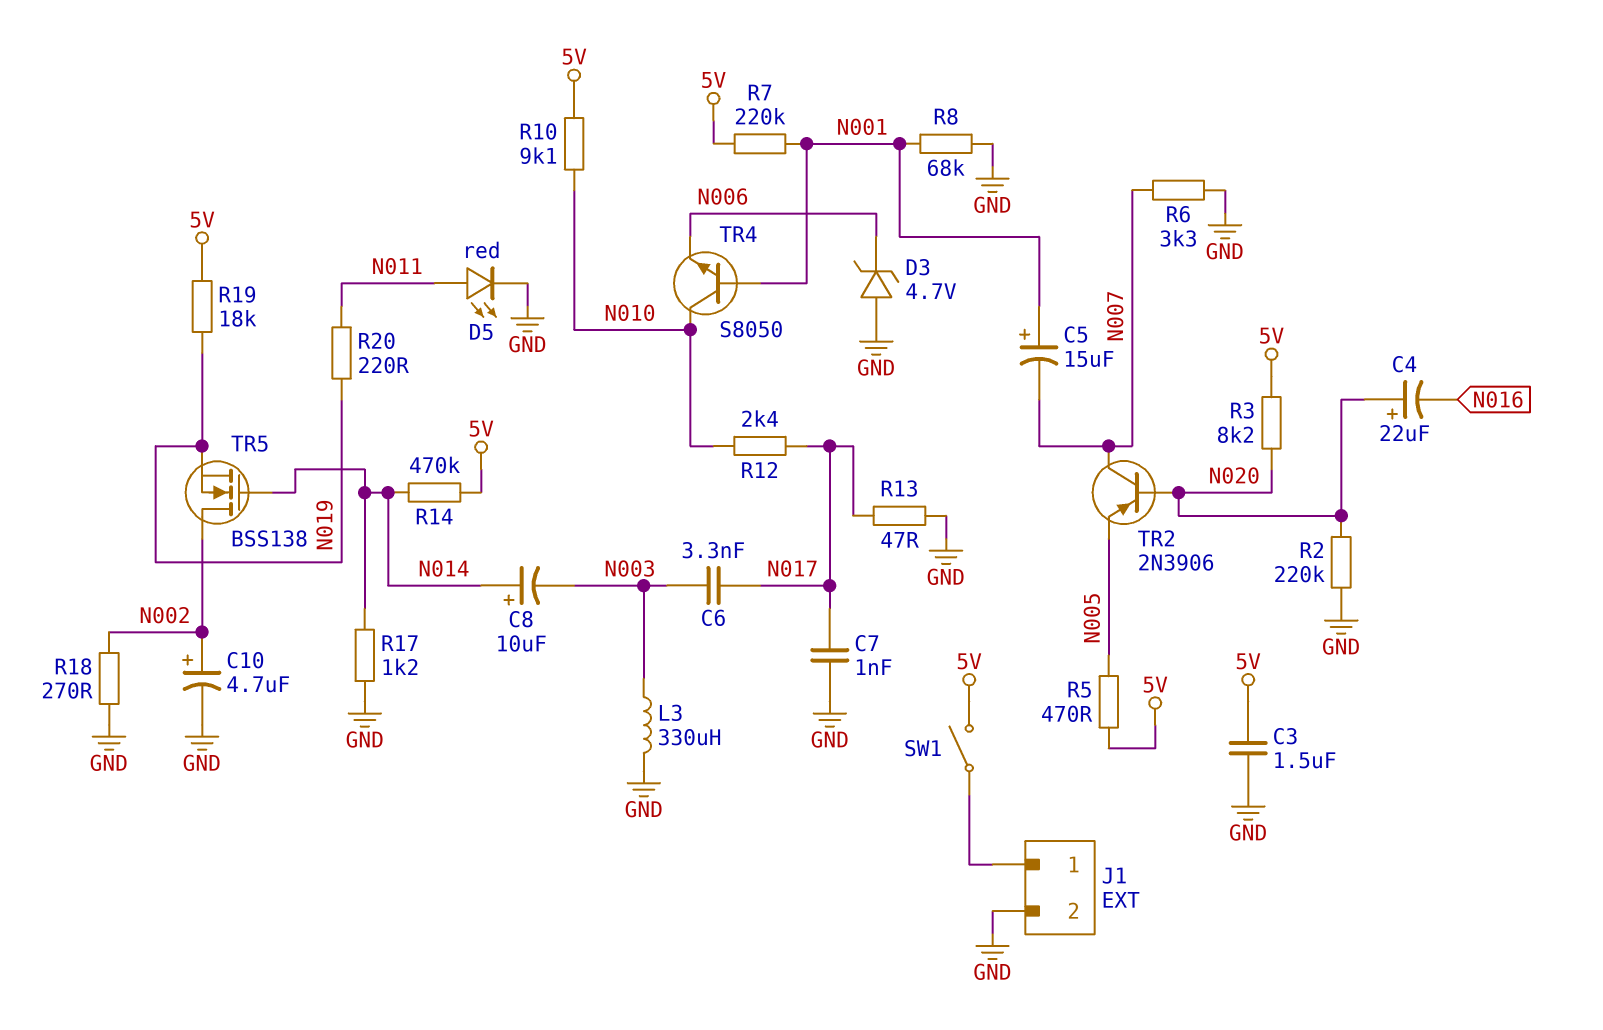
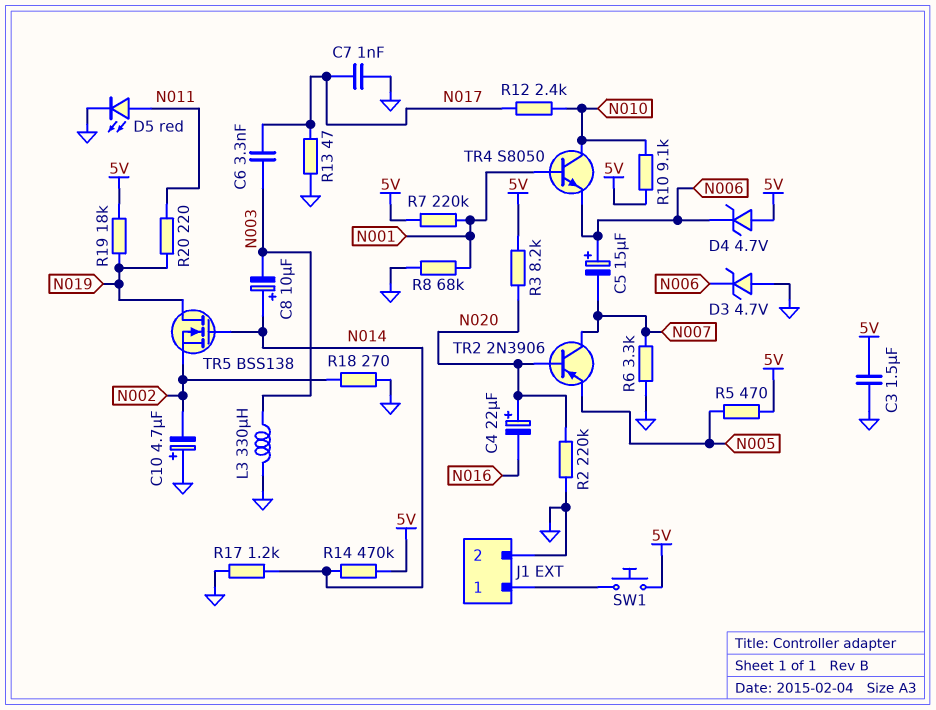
C5: 15uF (plus N001, minus N007) -> 15uF (plus N006, minus N007)
C10: 4.7uF (plus N002, minus GND) -> 4.7uF (plus GND, minus N002)
D4: none -> zener 4.7V (A 5V, K N006)
SW1: switch (5V, J1/1) -> button (5V, J1/1)
TR5: NMOS BSS138 (G N014, D N002, S N019) -> NMOS BSS138 (G N014, D N019, S N002)

